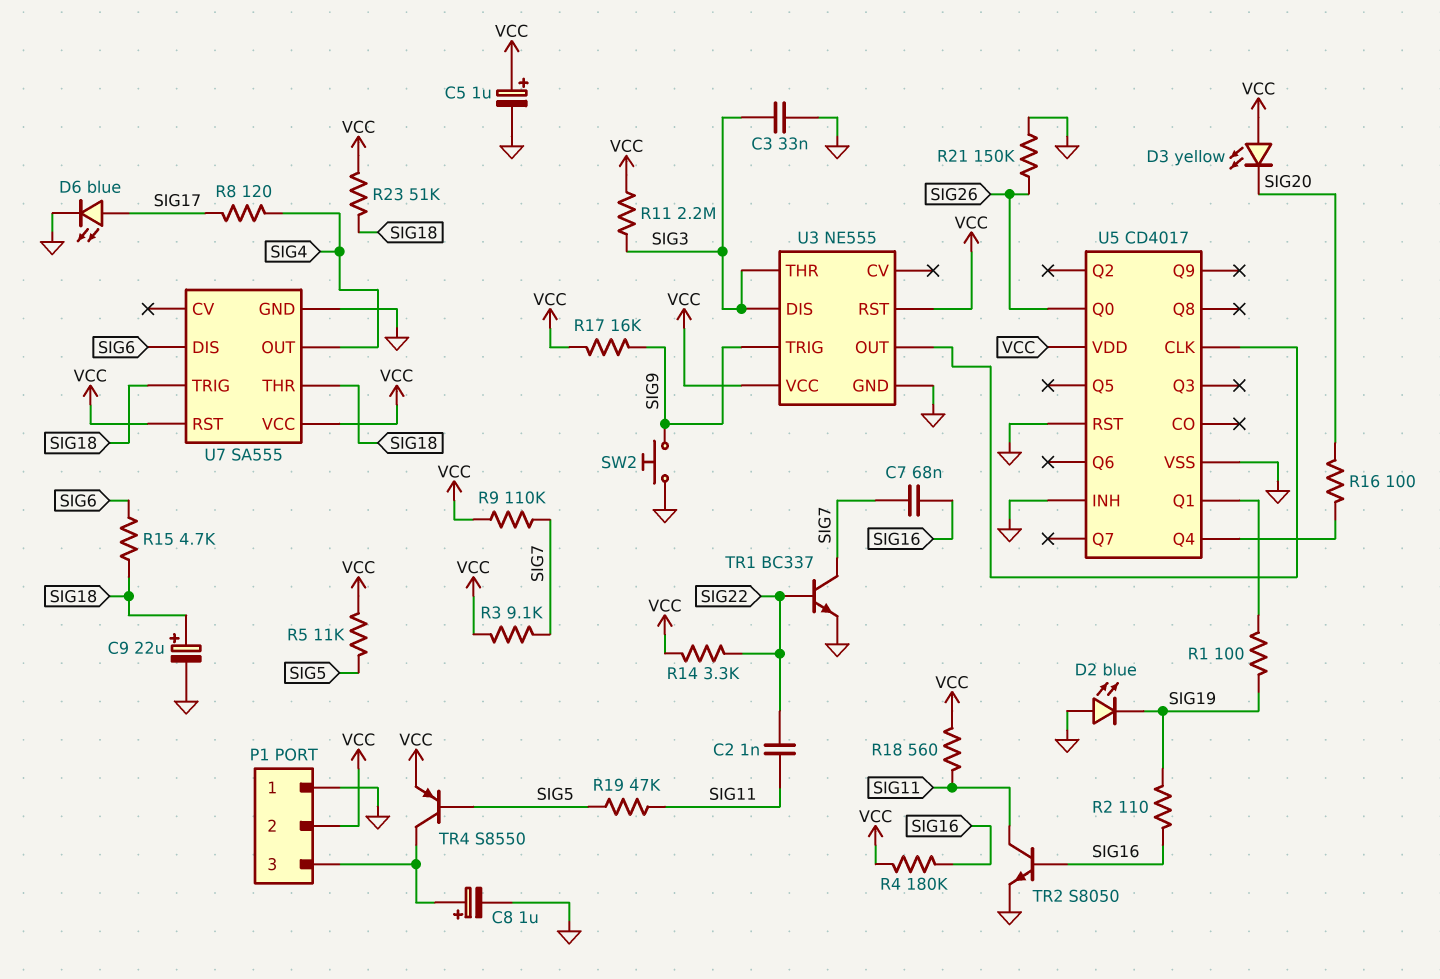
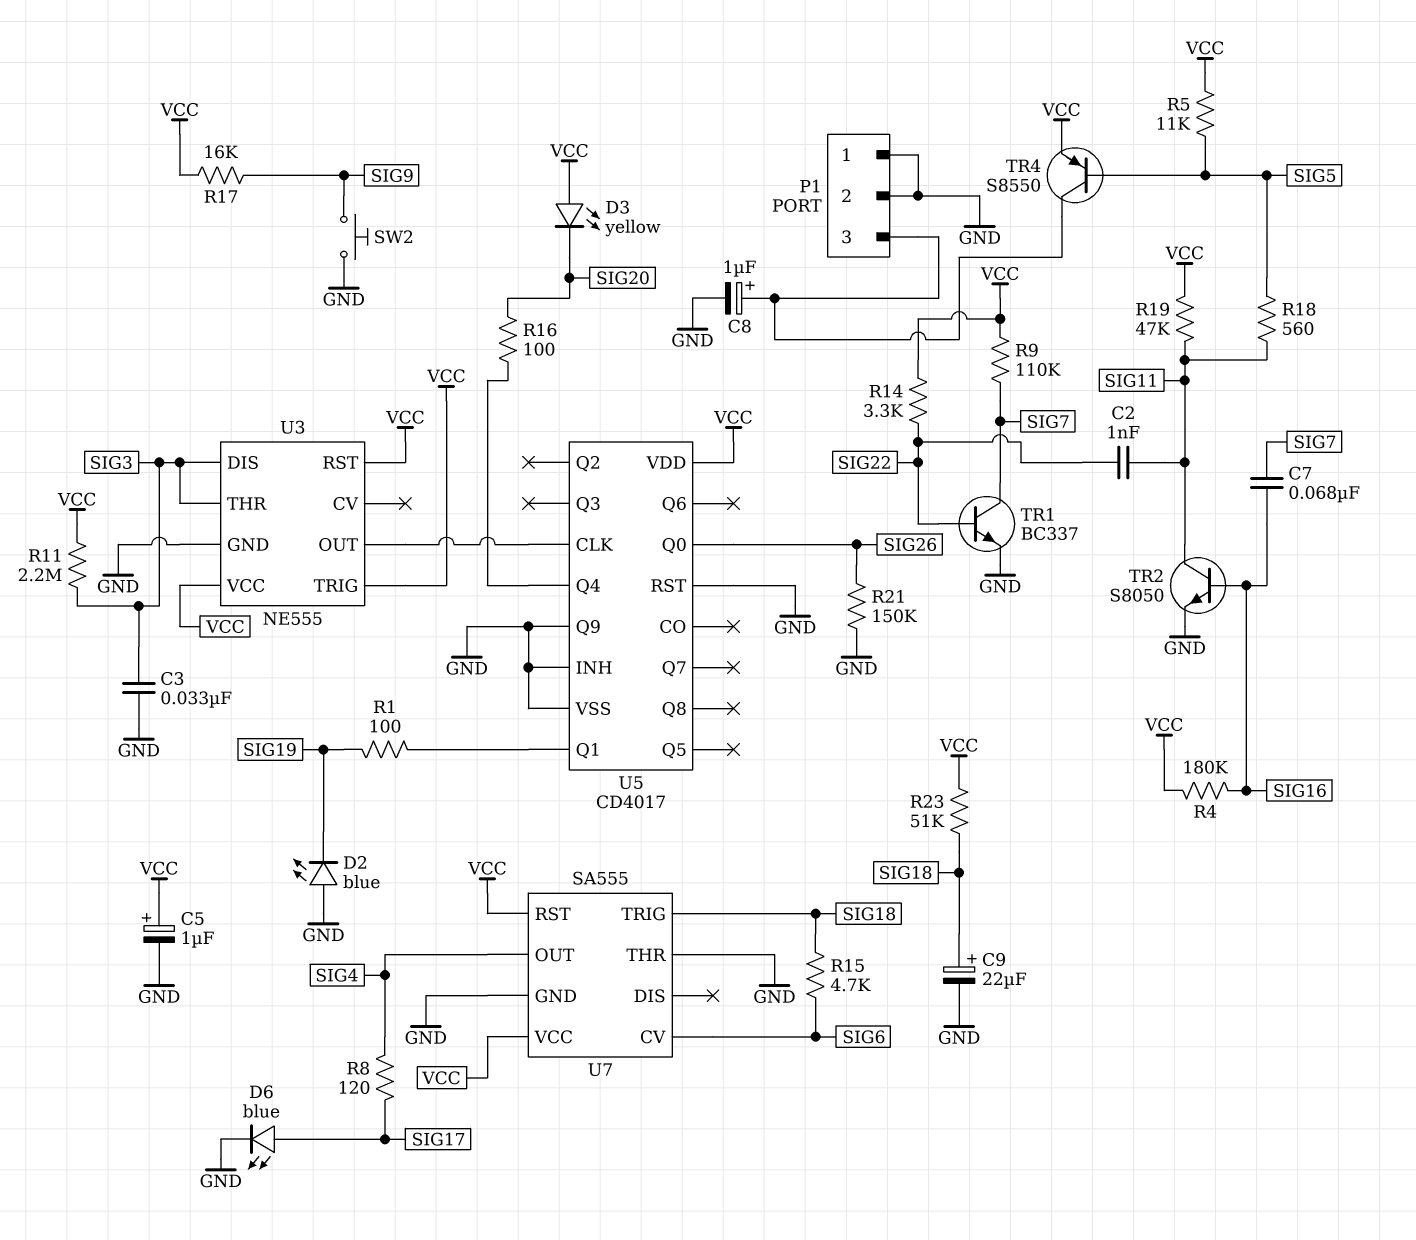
P1 pin 2: VCC -> GND
R2: 110 (SIG16, SIG19) -> none
R3: 9.1k (SIG7, VCC) -> none
R18: 560 (SIG11, VCC) -> 560 (SIG5, SIG11)
R19: 47k (SIG5, SIG11) -> 47k (SIG11, VCC)
U3 pin TRIG: SIG9 -> VCC
U5 pin Q9: none -> GND
U7 pin CV: none -> SIG6
U7 pin DIS: SIG6 -> none
U7 pin THR: SIG18 -> GND

